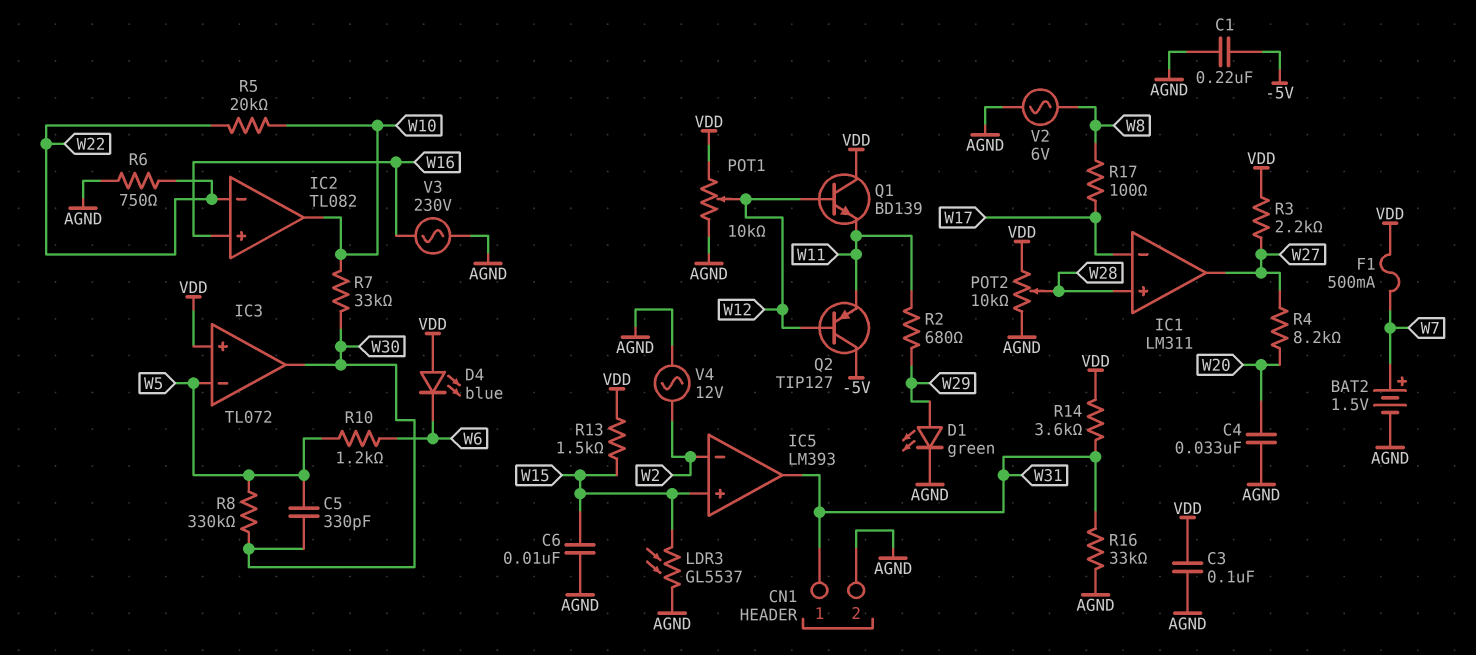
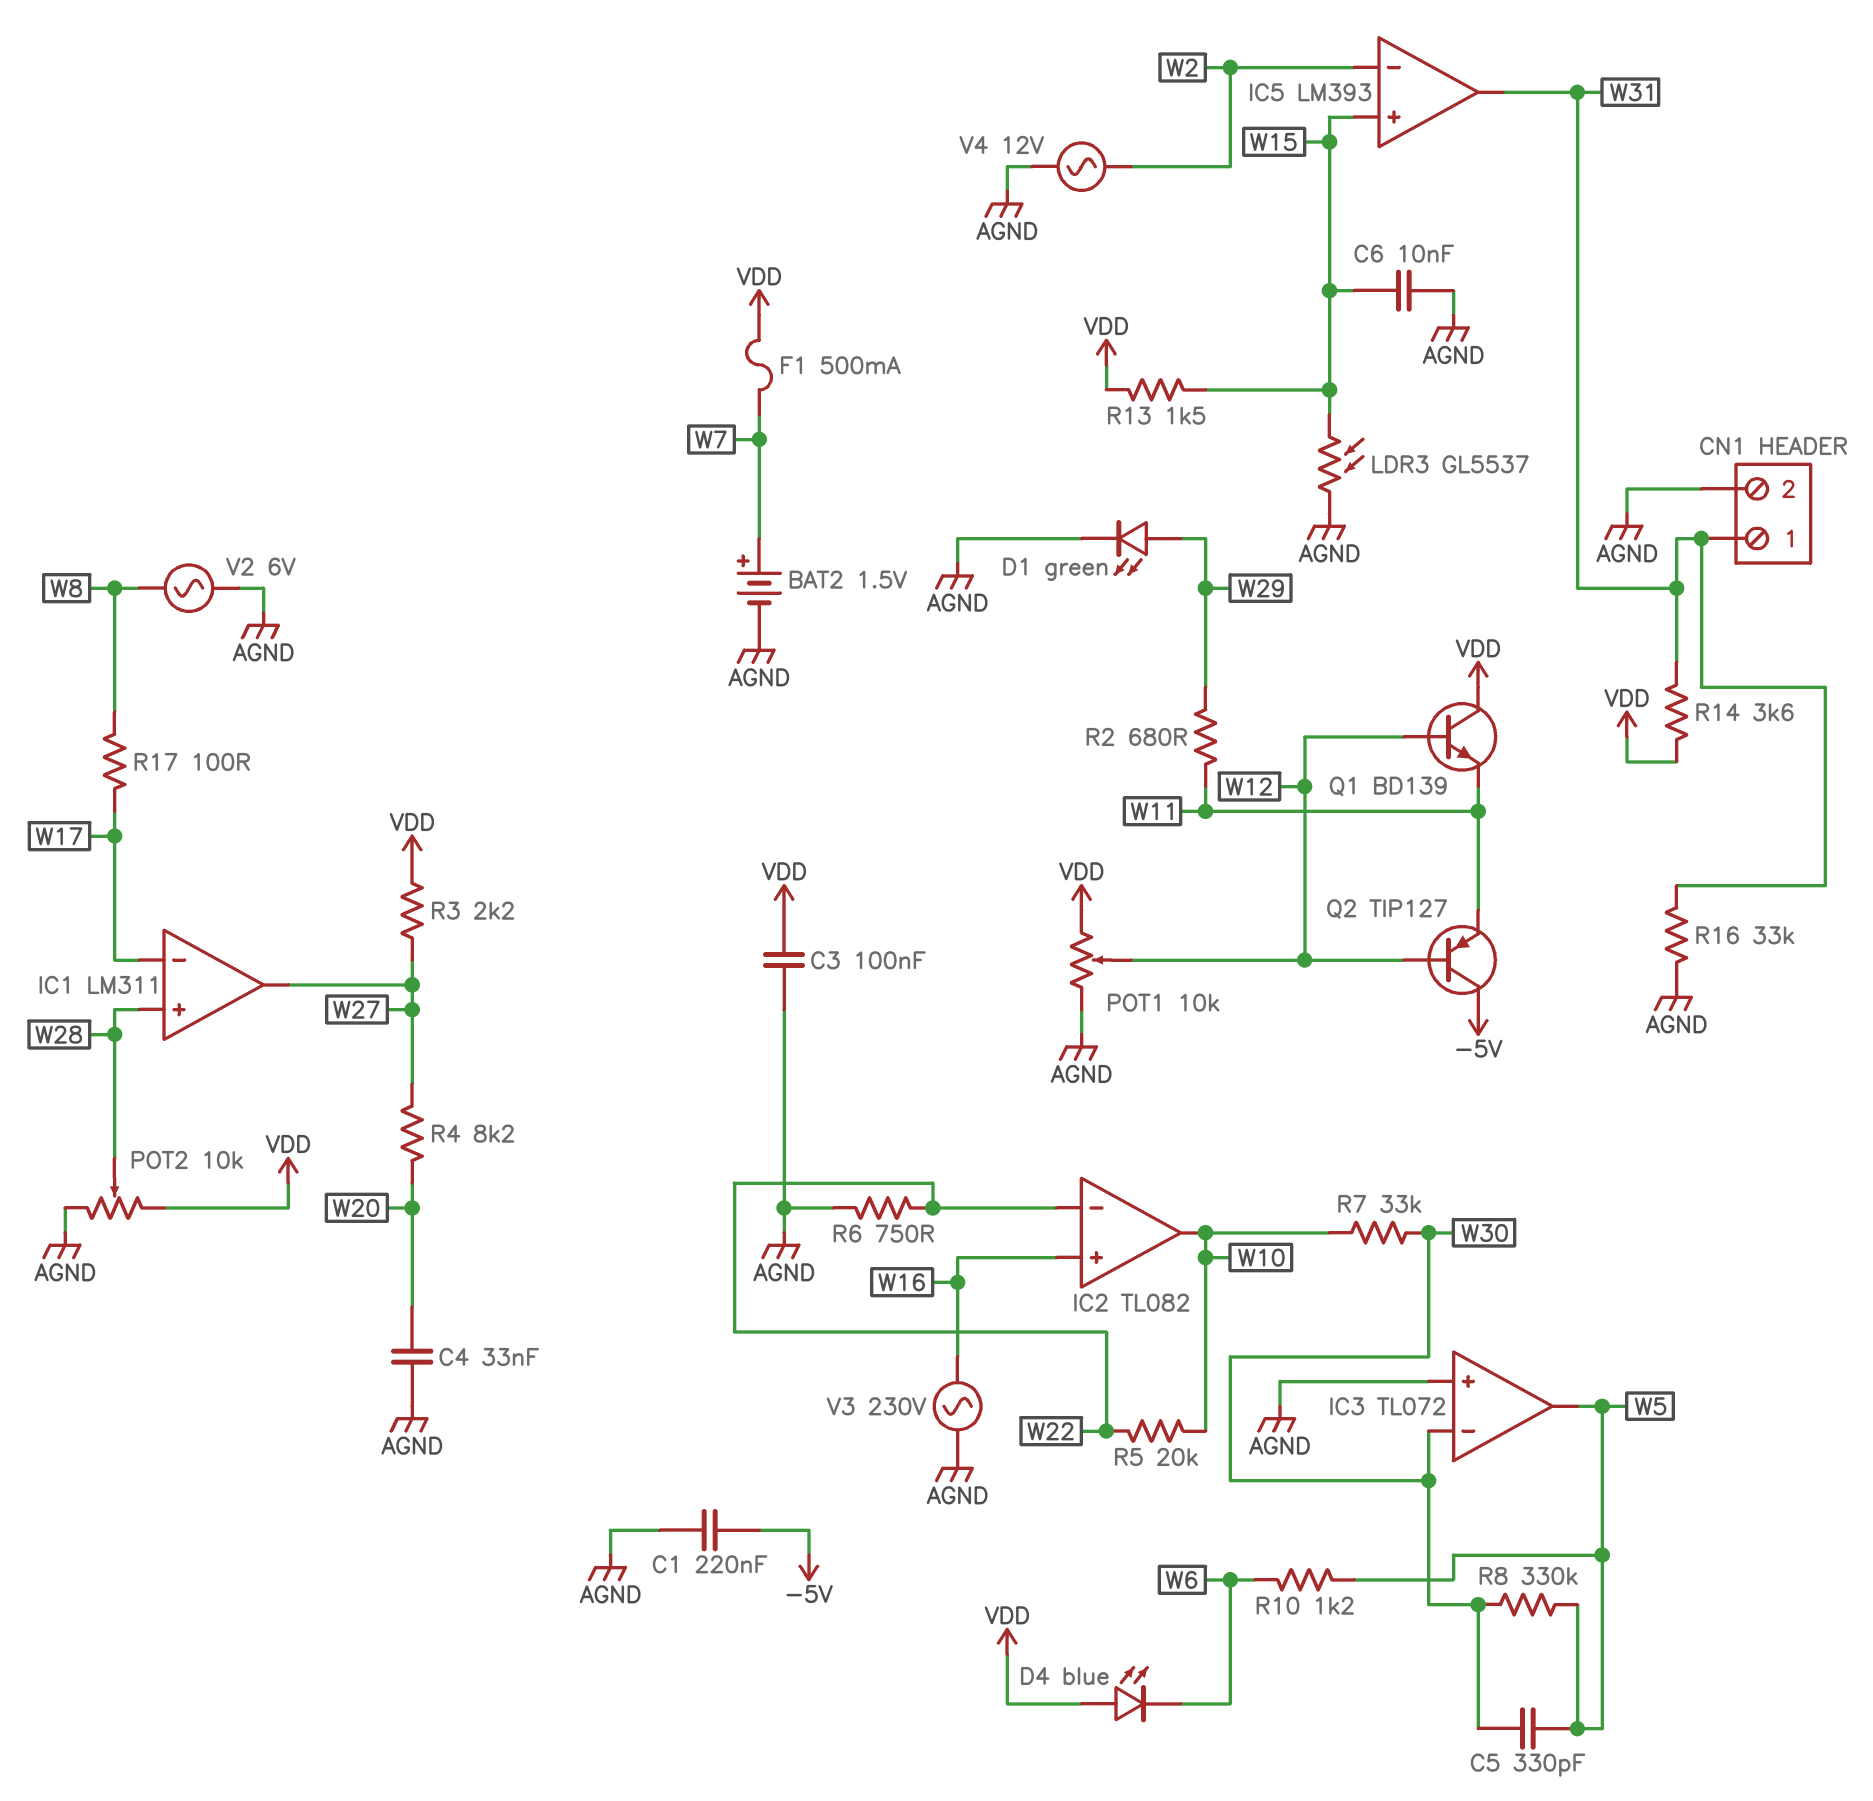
IC3 pin in+: VDD -> AGND
IC3 pin in-: W5 -> W30
IC3 pin out: W30 -> W5

